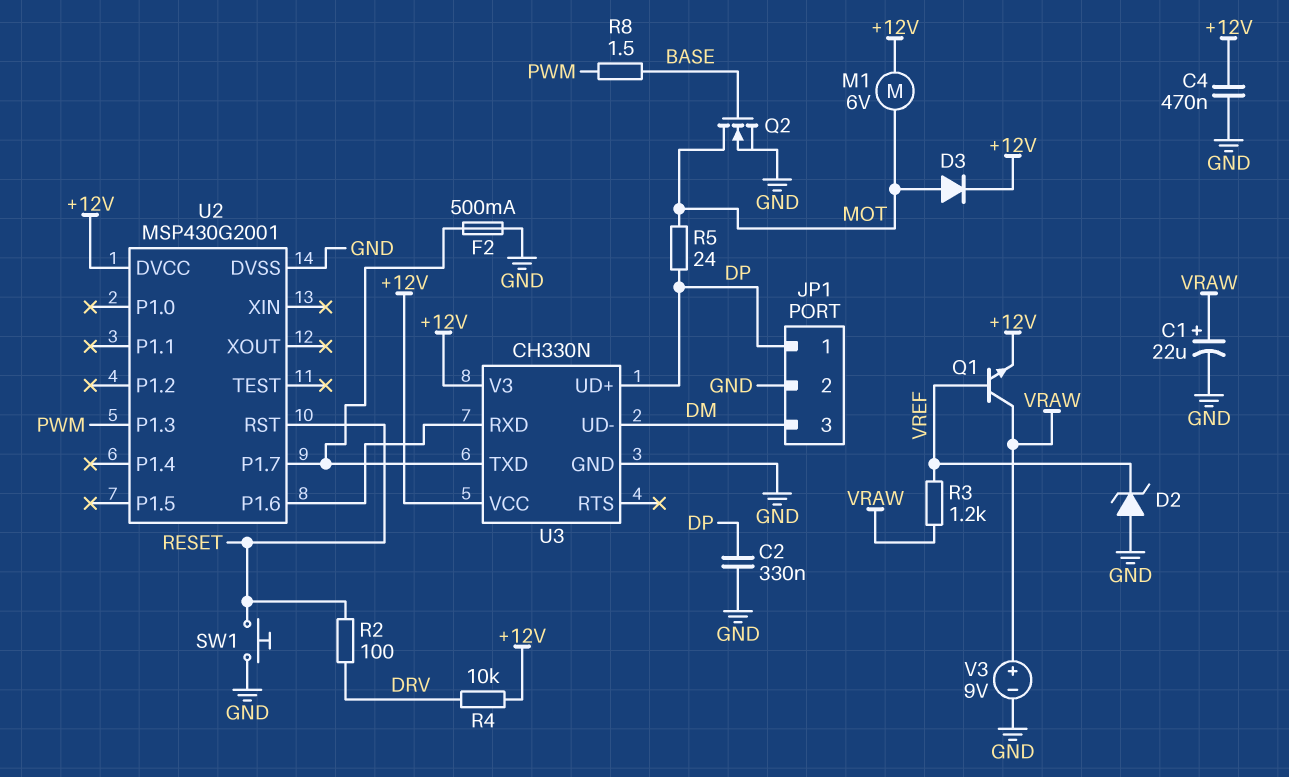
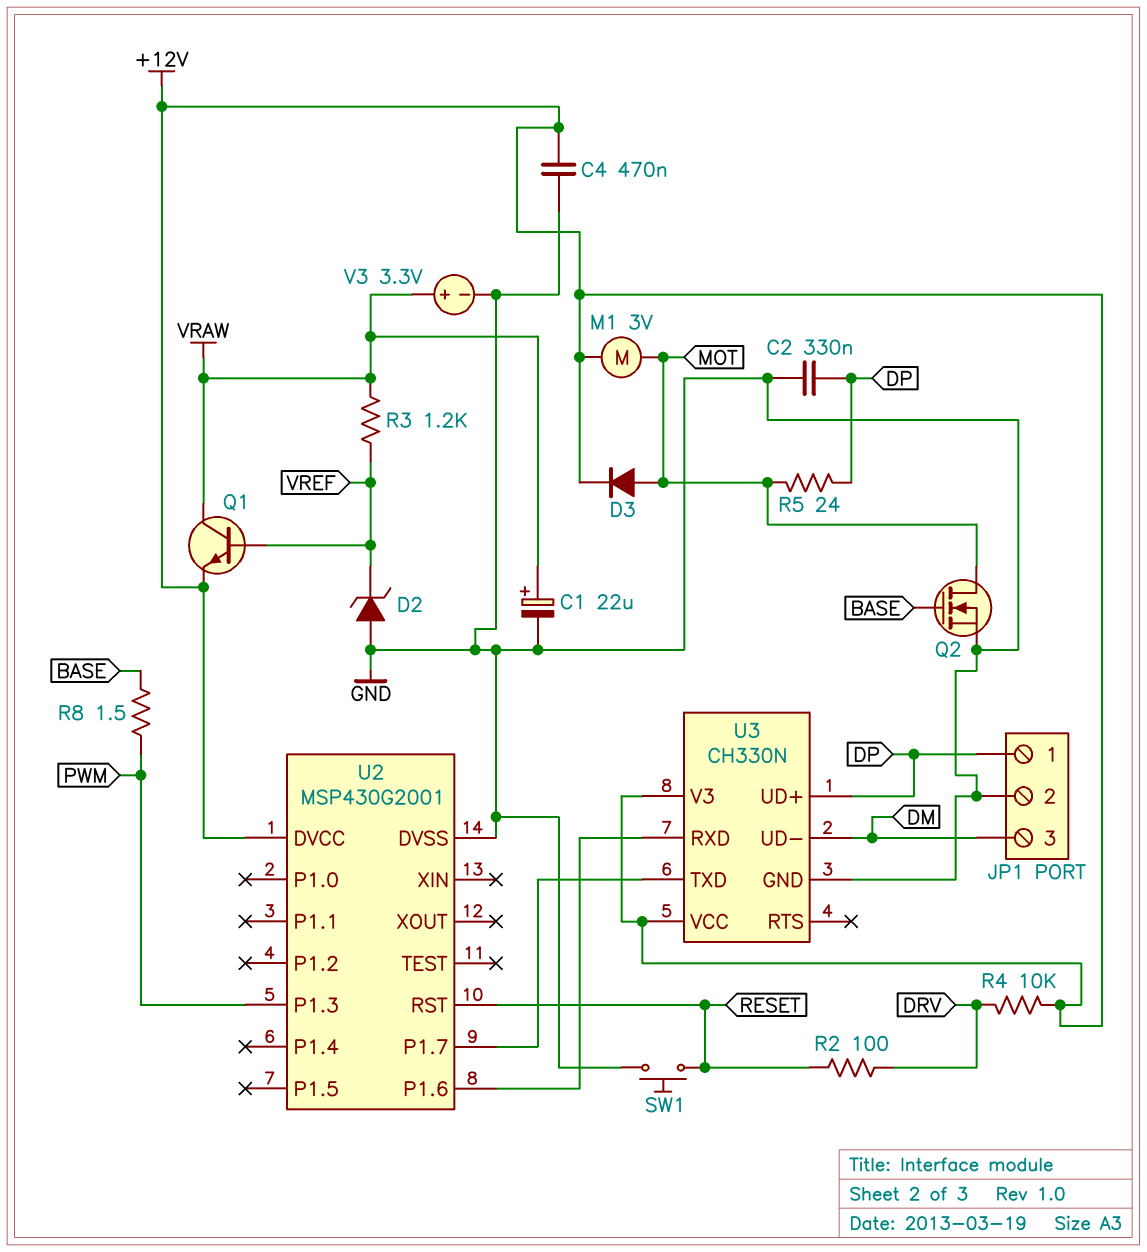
F2: 500mA (GND, U2/P1.7) -> none
M1: motor 6V (+12V, MOT) -> motor 3V (+12V, MOT)
V3: 9V (plus VRAW, minus GND) -> 3.3V (plus VRAW, minus GND)

